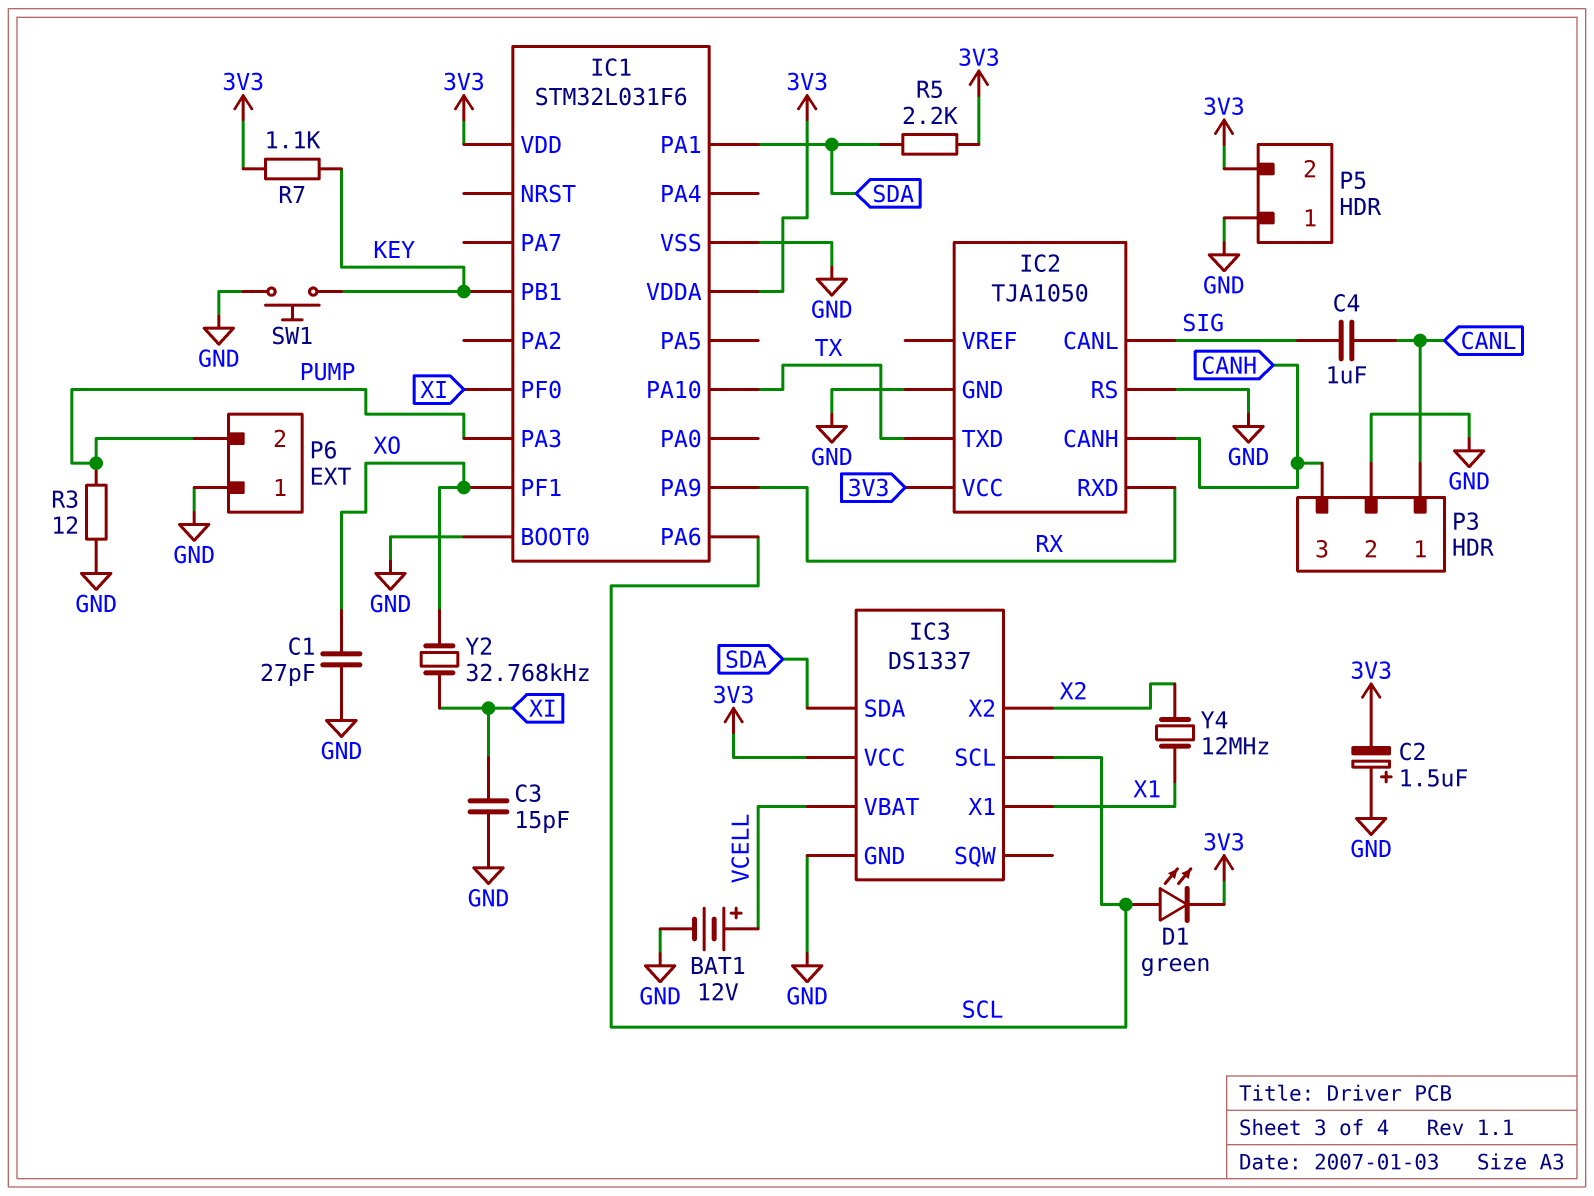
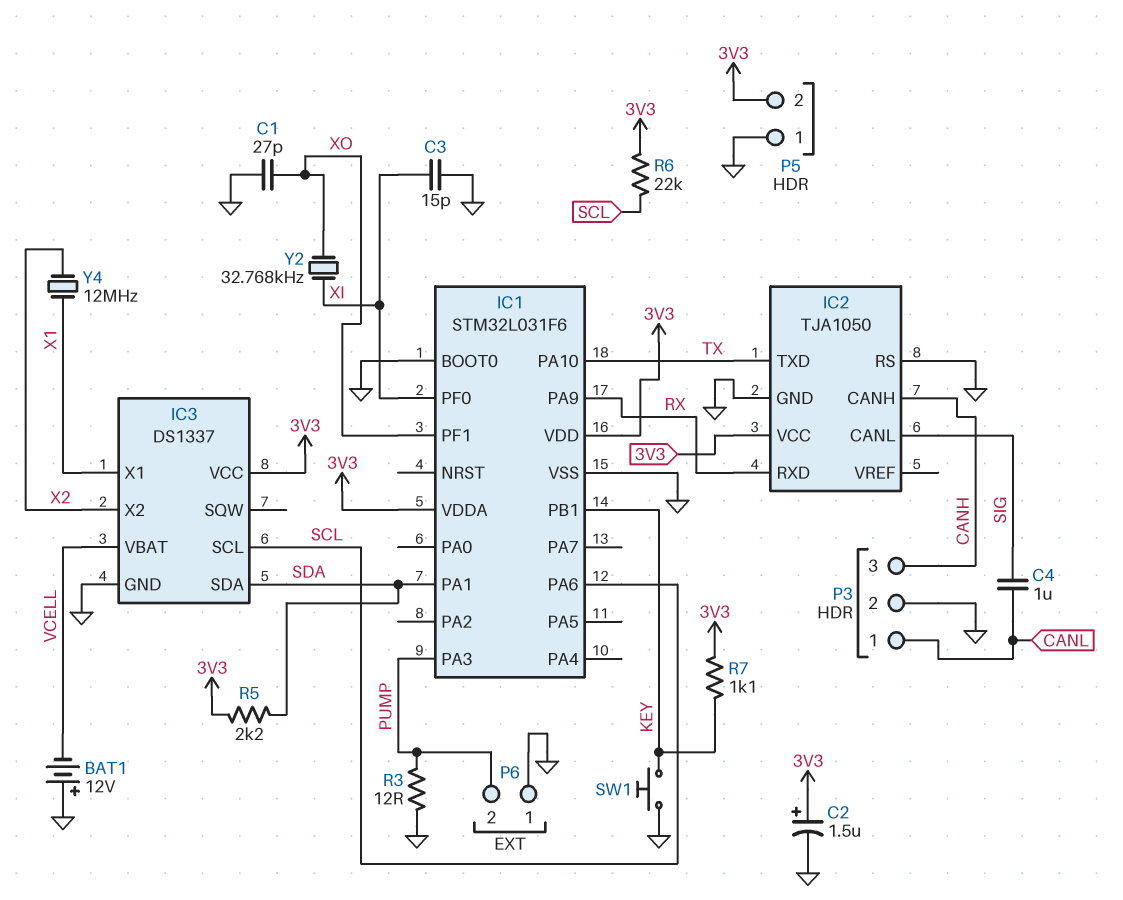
BAT1: 12V (plus VCELL, minus GND) -> 12V (plus GND, minus VCELL)
C2: 1.5uF (plus GND, minus 3V3) -> 1.5uF (plus 3V3, minus GND)
D1: LED green (A SCL, K 3V3) -> none
R6: none -> 22k (3V3, SCL)

